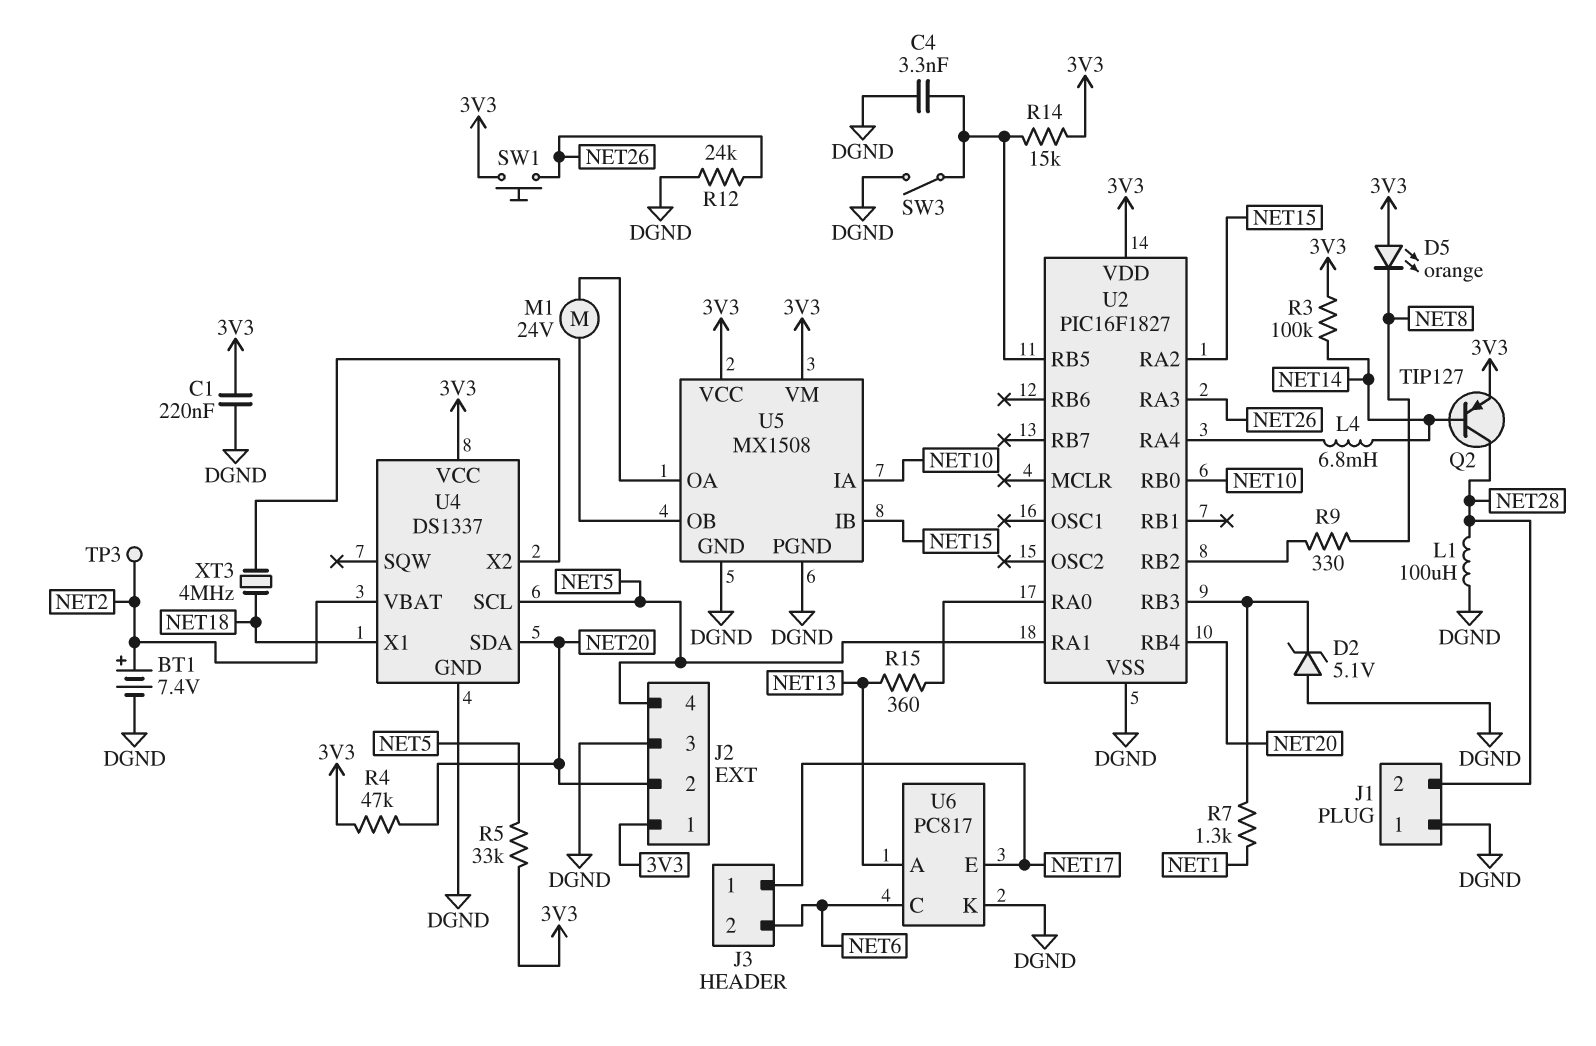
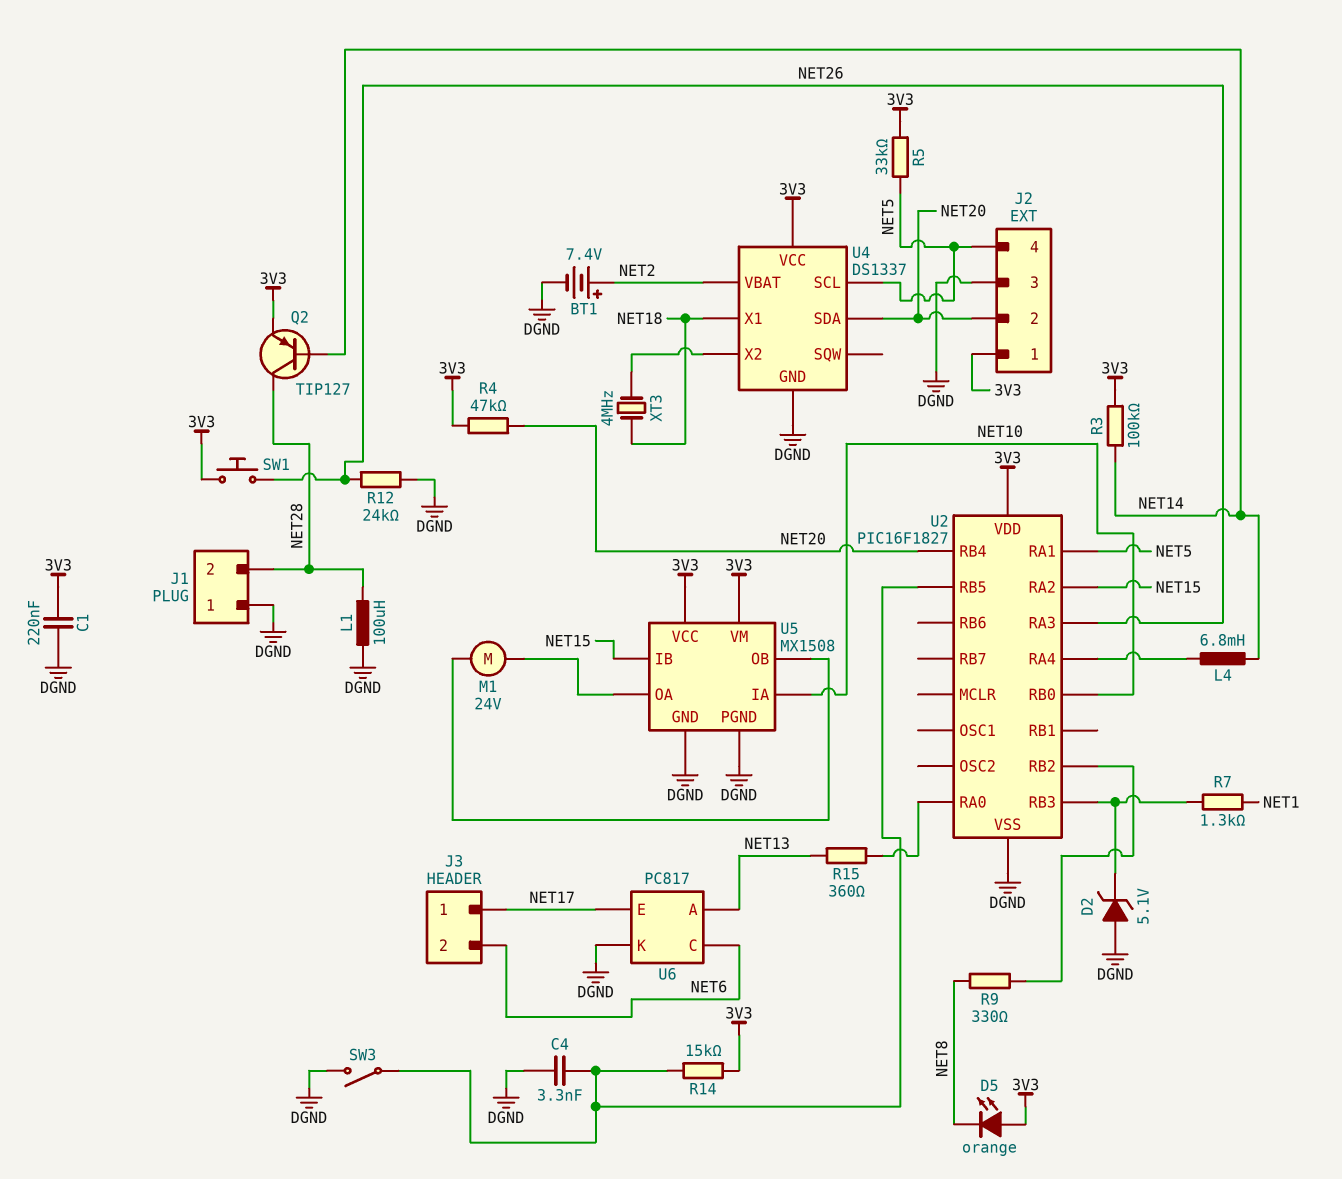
TP3: test point (NET2) -> none

